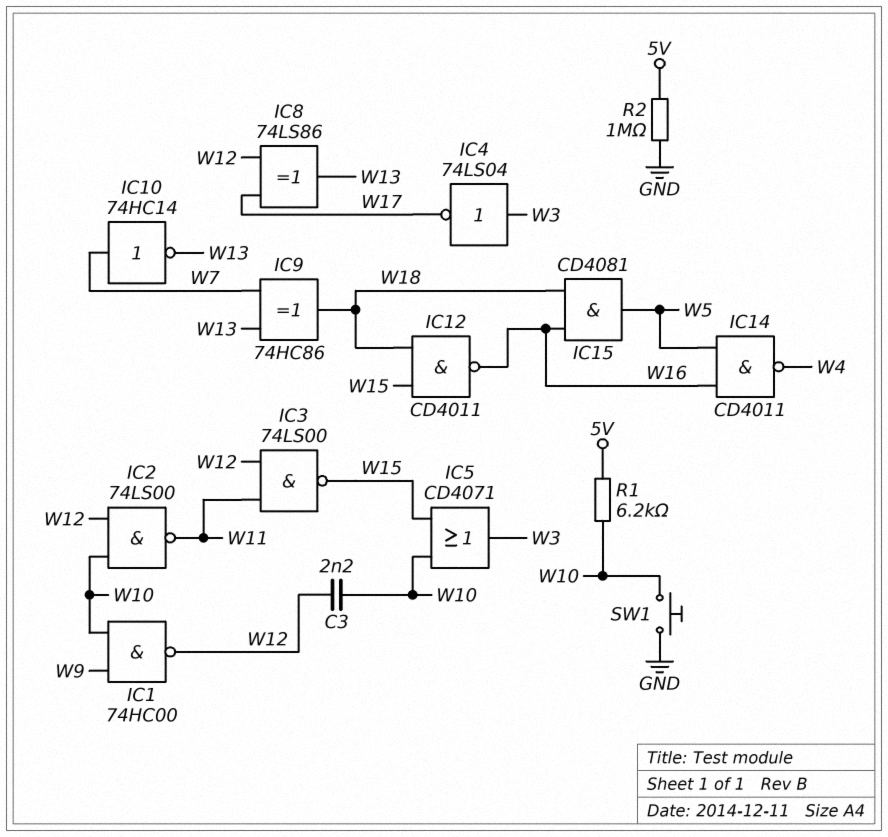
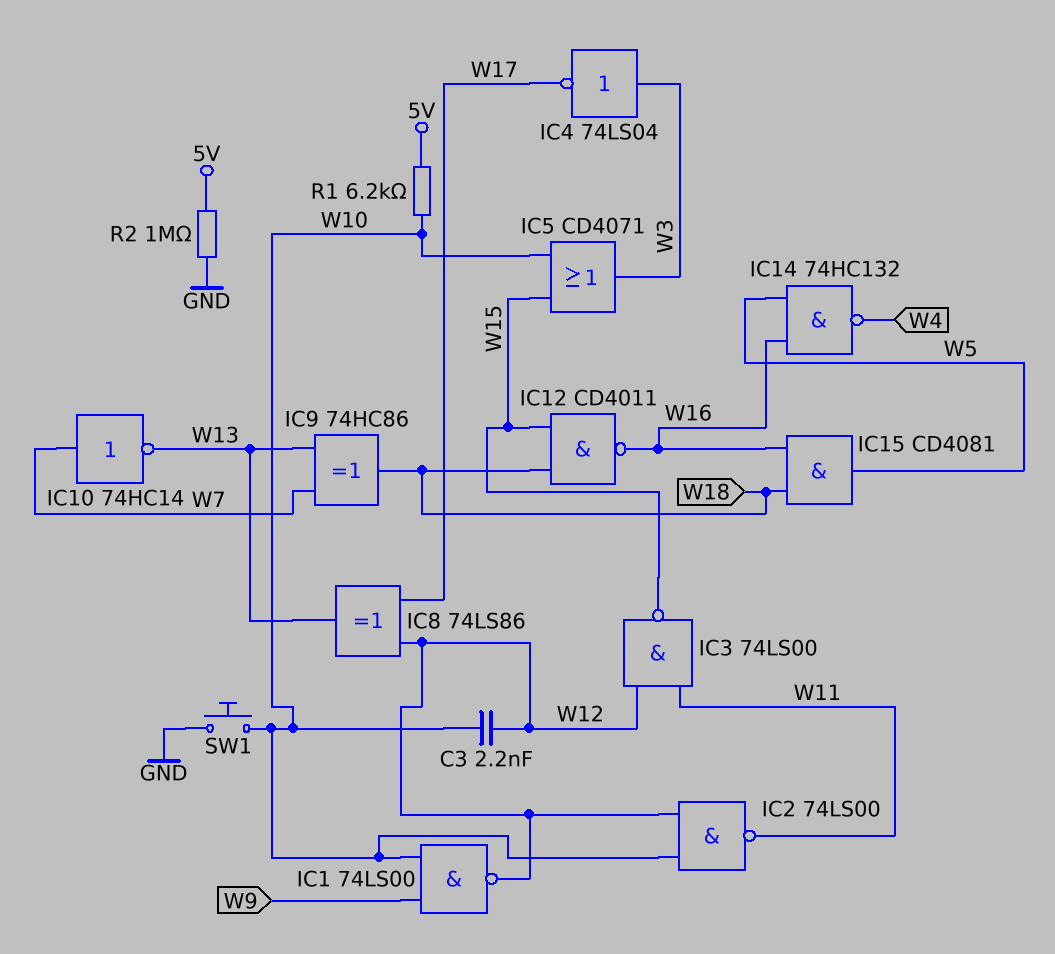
IC1: NAND 74HC00 (in W9, in W10, out W12) -> NAND 74LS00 (in W9, in W10, out W12)
IC14: NAND CD4011 (in W5, in W16, out W4) -> NAND 74HC132 (in W5, in W16, out W4)

